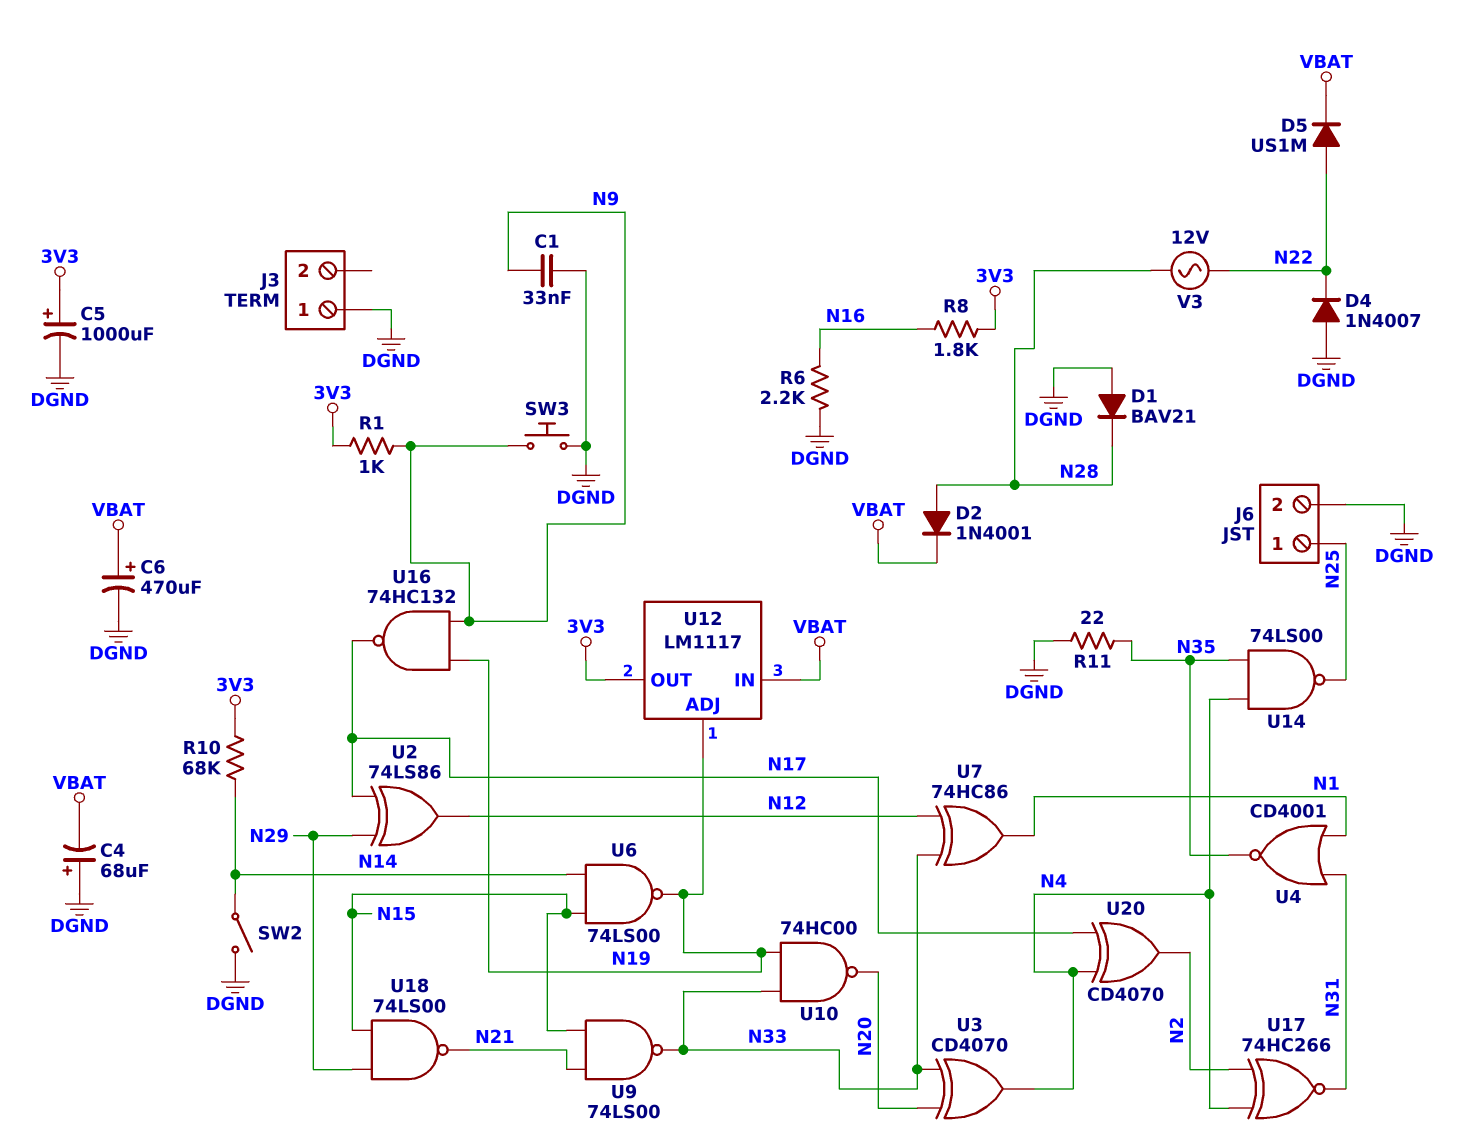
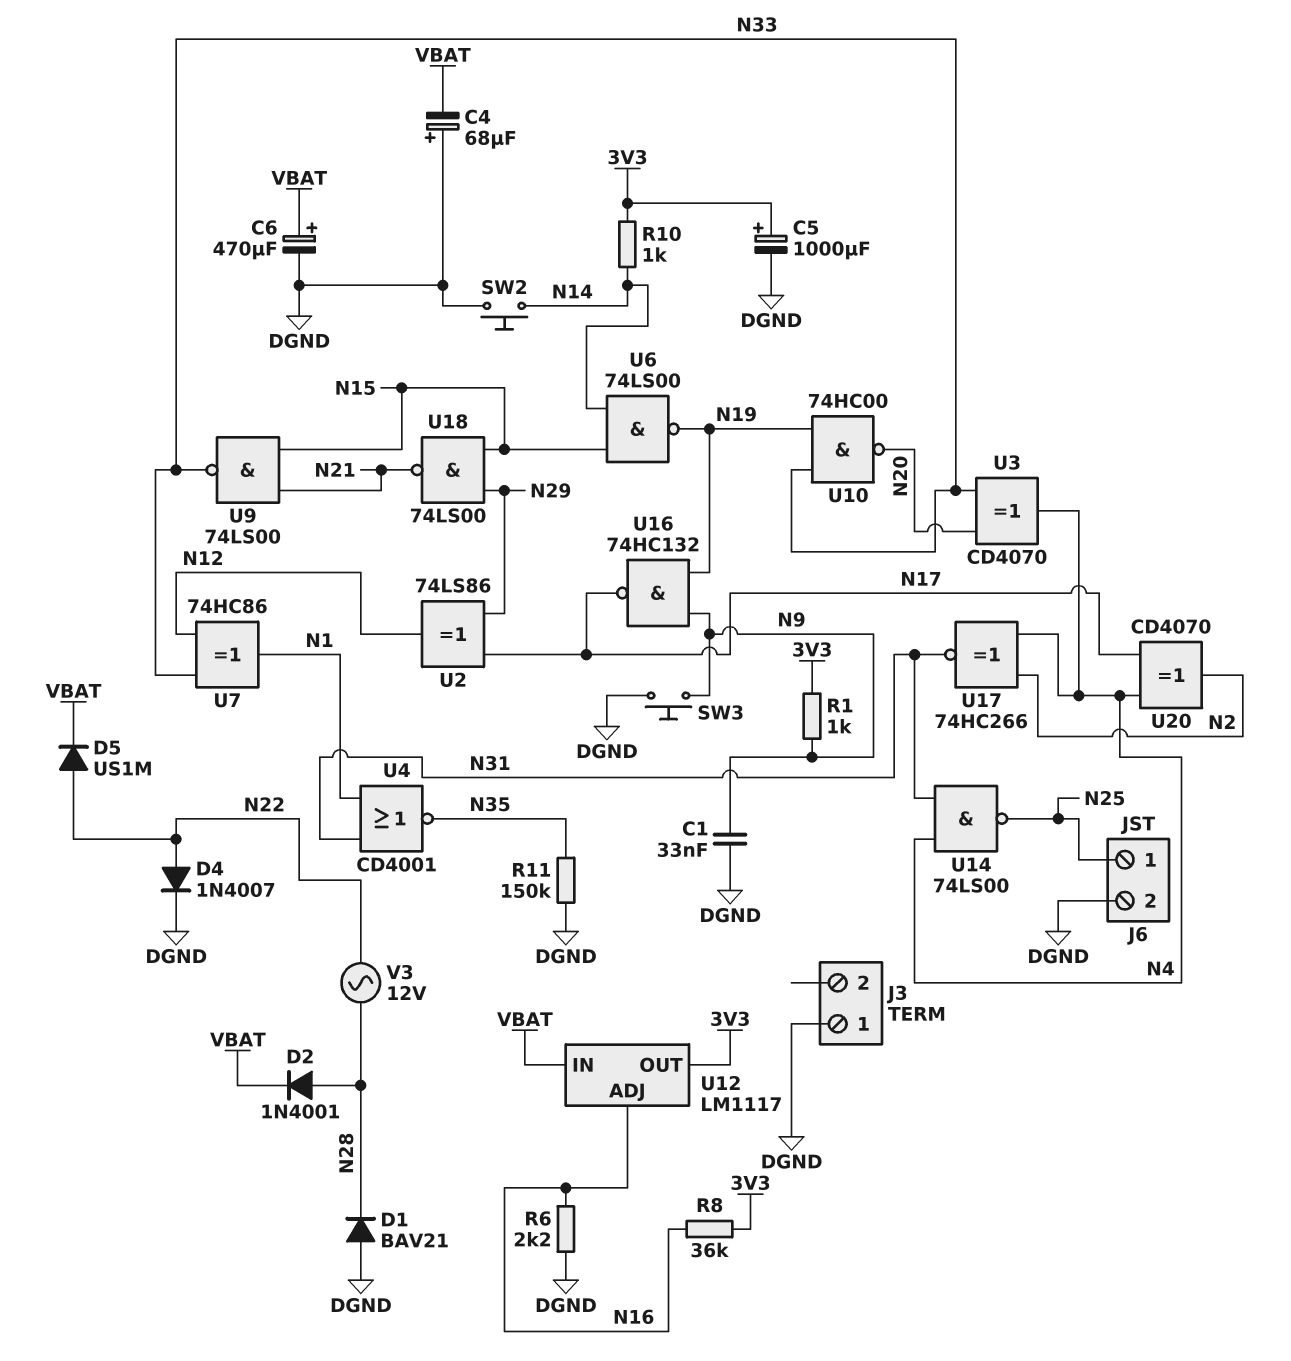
D4: diode 1N4007 (A DGND, K N22) -> diode 1N4007 (A N22, K DGND)
R8: 1.8k (3V3, N16) -> 36k (3V3, N16)
R10: 68k (3V3, N14) -> 1k (3V3, N14)
R11: 22 (DGND, N35) -> 150k (DGND, N35)
SW2: switch (DGND, N14) -> button (DGND, N14)
U12 pin ADJ: N19 -> N16
U14: NAND 74LS00 (in N4, in N35, out N25) -> NAND 74LS00 (in N4, in N31, out N25)

